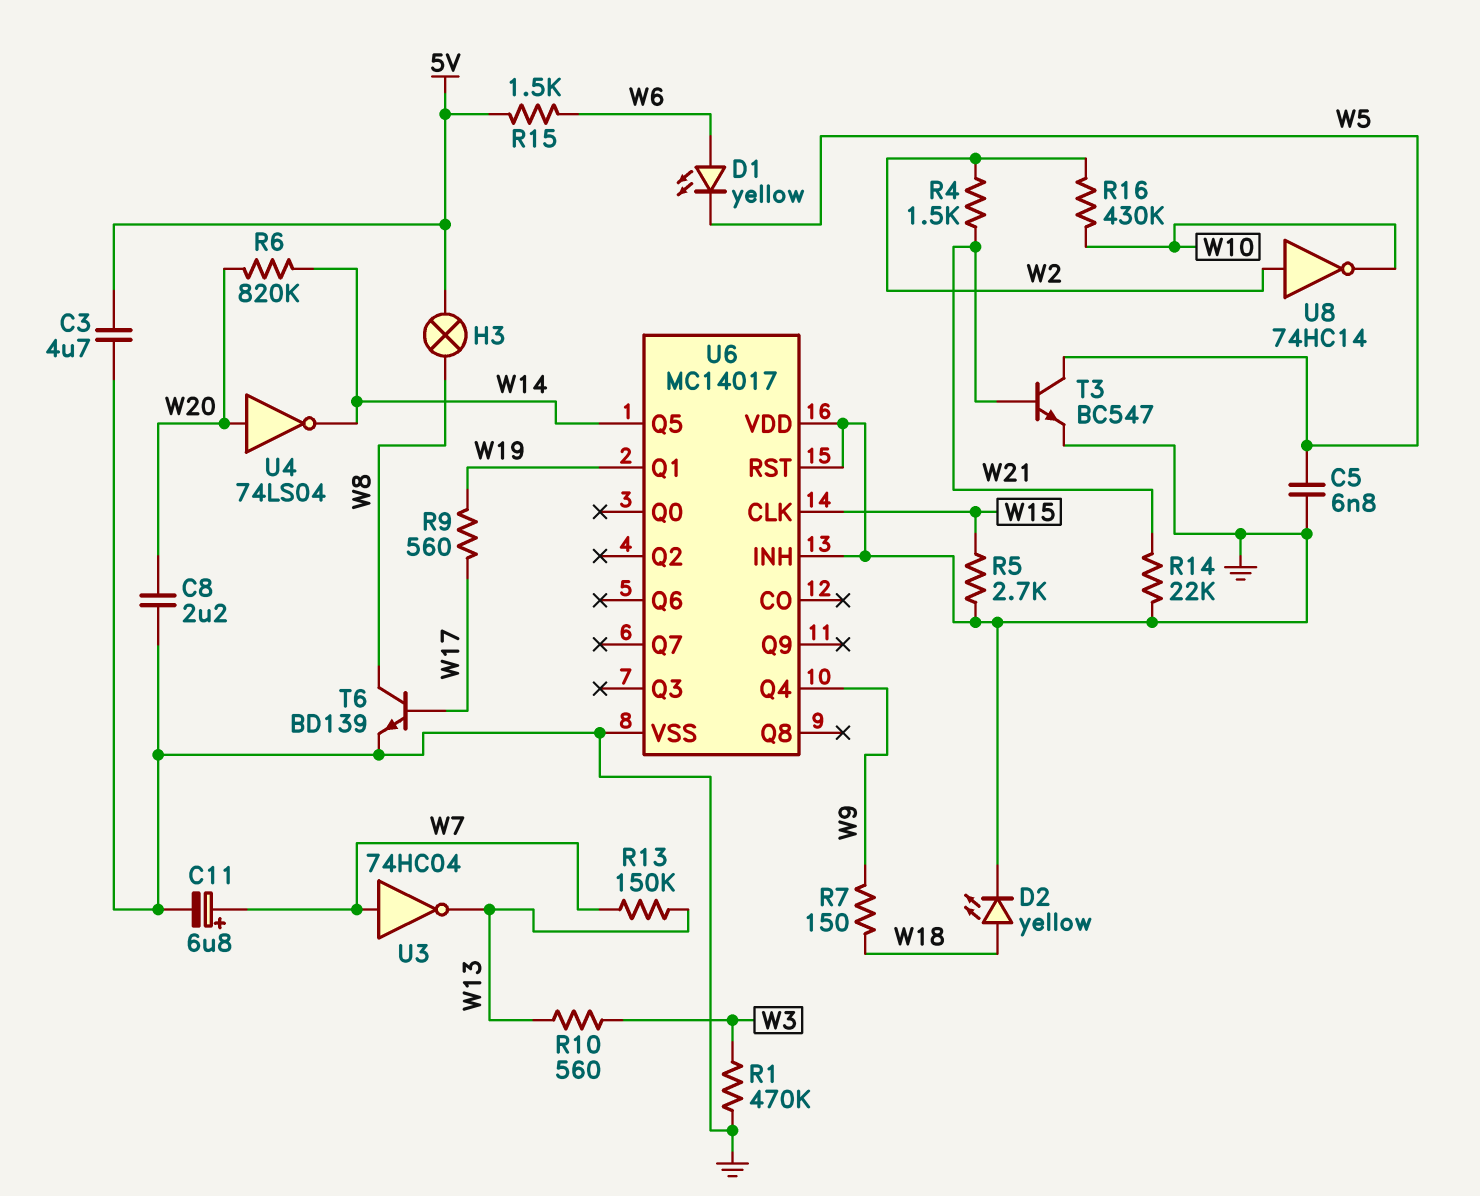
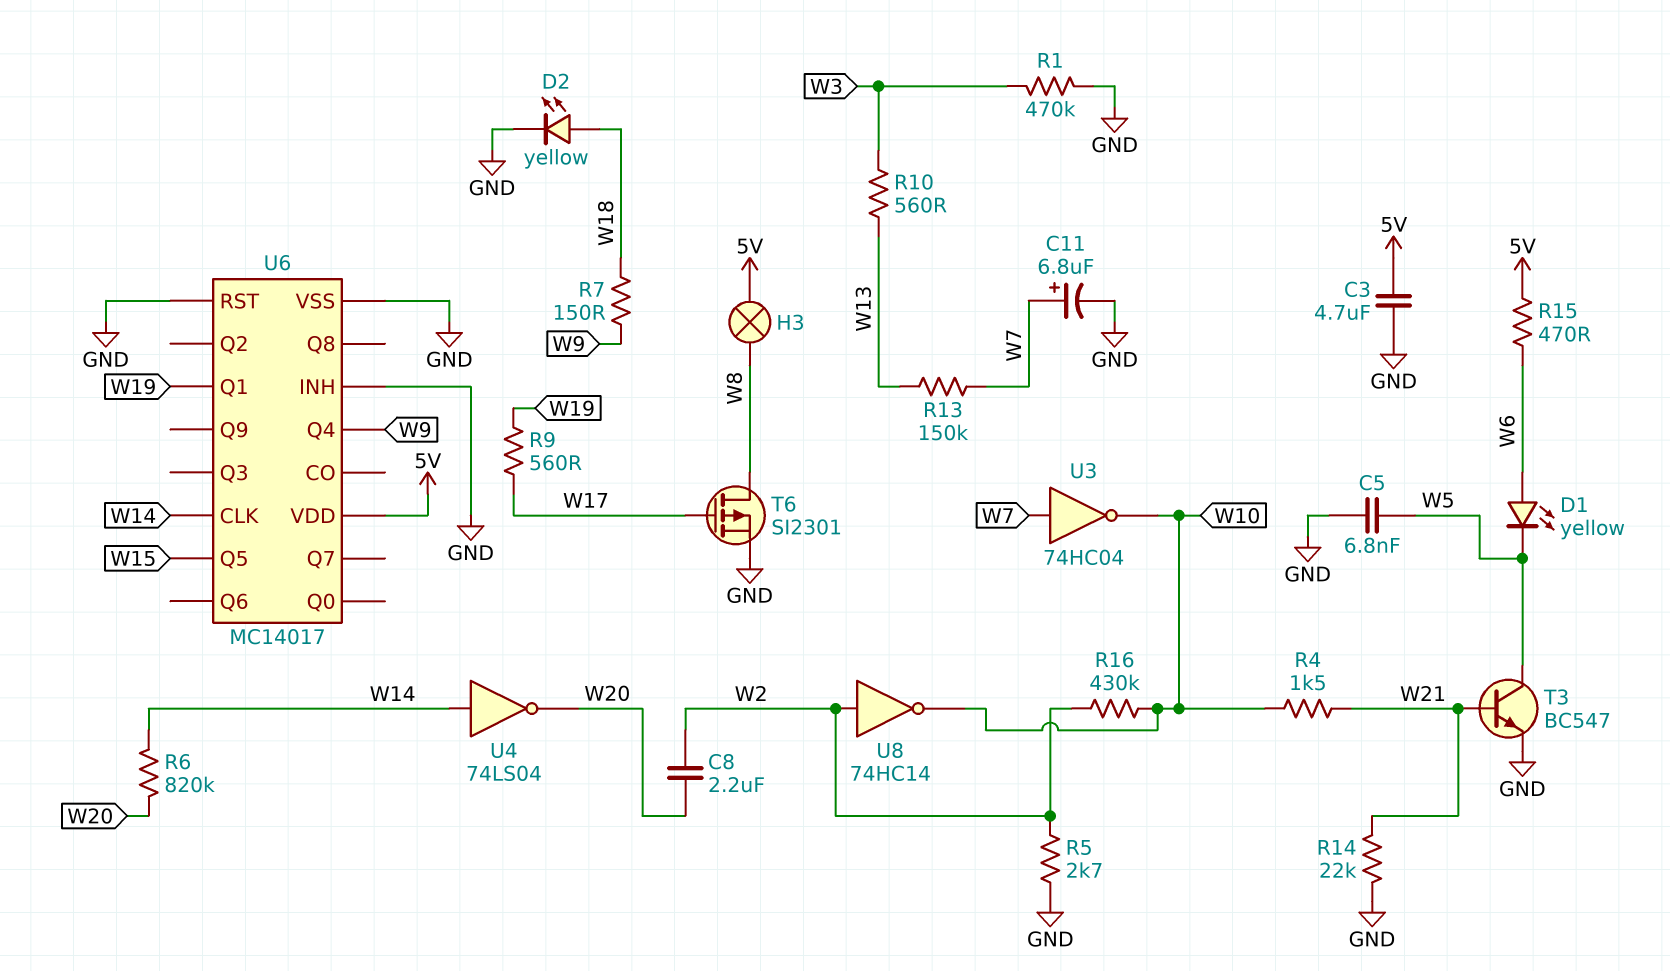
C8: 2.2uF (GND, W20) -> 2.2uF (W2, W20)
R4: 1.5k (W2, W21) -> 1.5k (W10, W21)
R5: 2.7k (GND, W15) -> 2.7k (GND, W2)
R15: 1.5k (5V, W6) -> 470 (5V, W6)
T6: NPN BD139 (B W17, C W8, E GND) -> PMOS SI2301 (G W17, D W8, S GND)
U3: NOT 74HC04 (in W7, out W13) -> NOT 74HC04 (in W7, out W10)
U4: NOT 74LS04 (in W20, out W14) -> NOT 74LS04 (in W14, out W20)
U6 pin CLK: W15 -> W14
U6 pin Q5: W14 -> W15
U6 pin VDD: GND -> 5V

